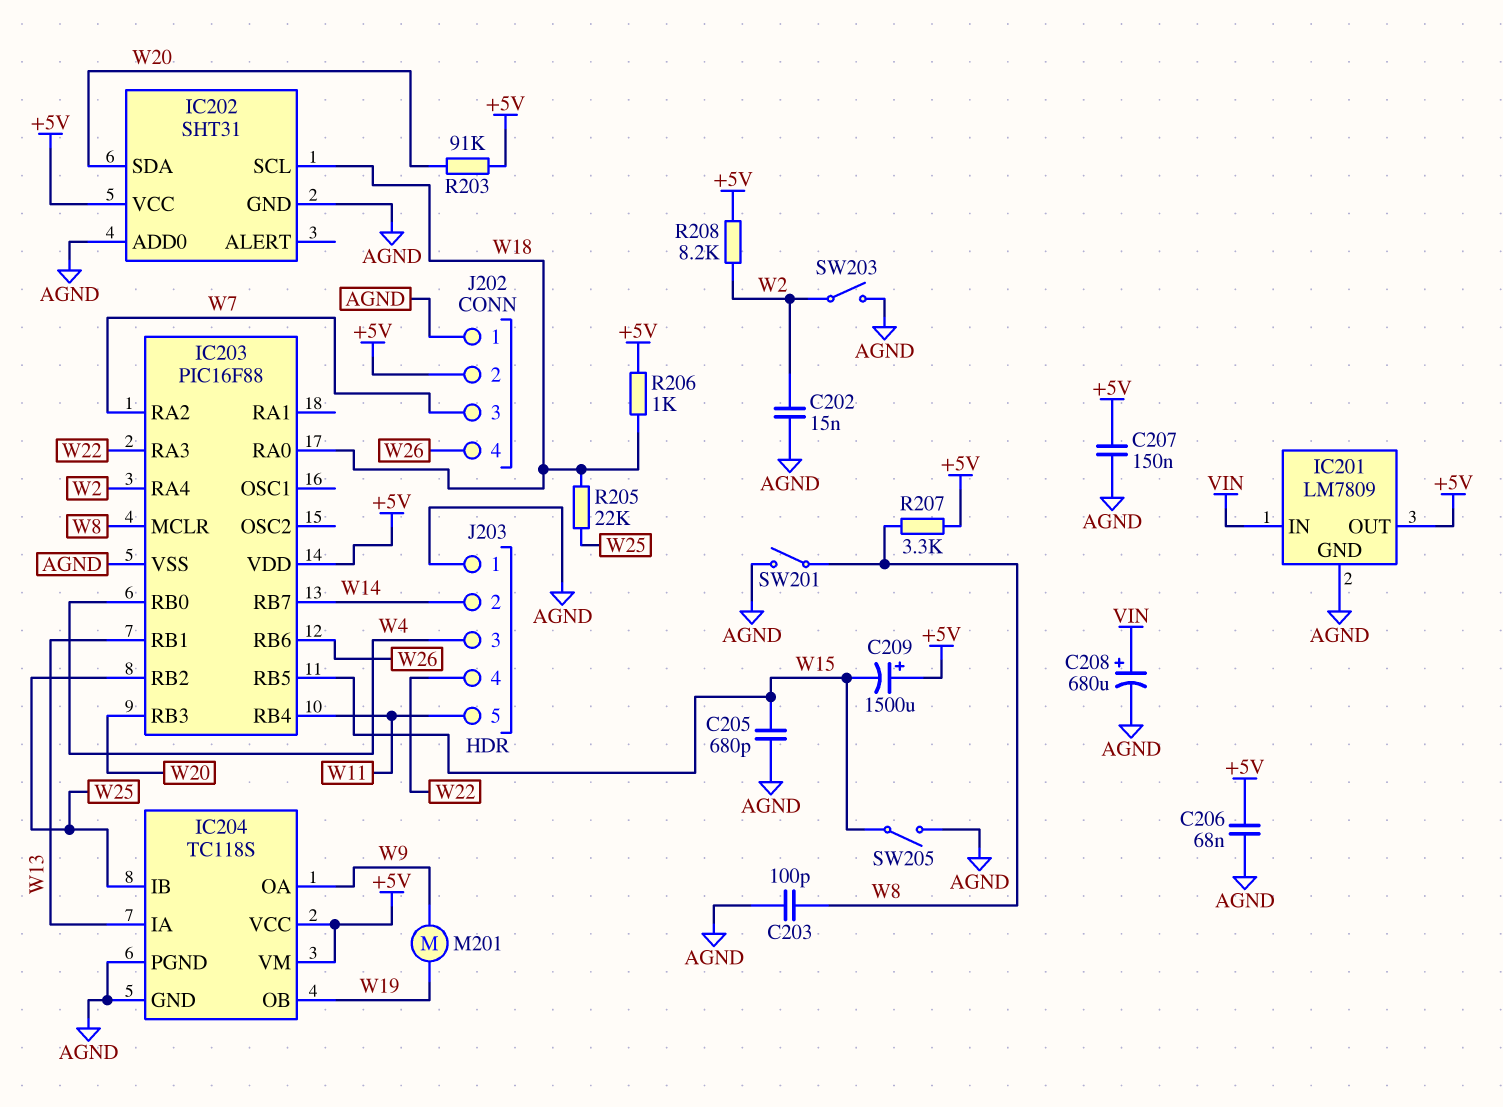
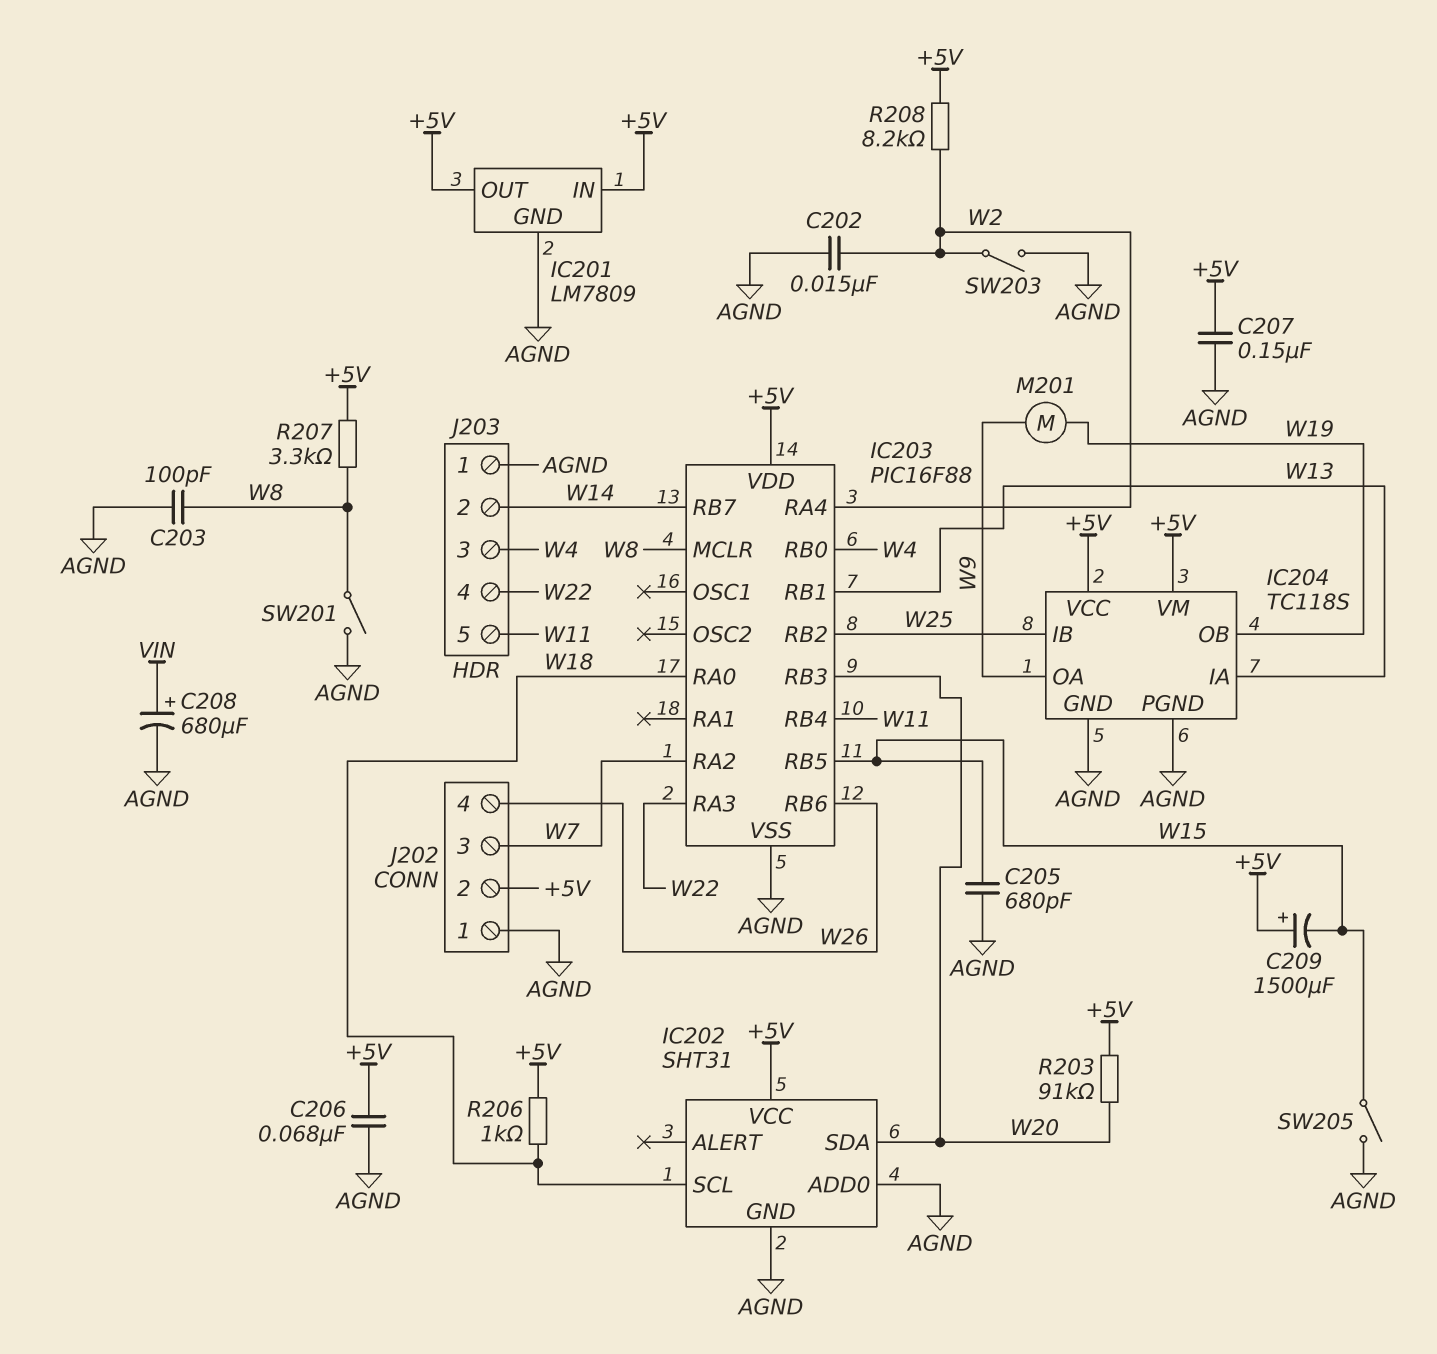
IC201 pin IN: VIN -> +5V
R205: 22k (W18, W25) -> none

